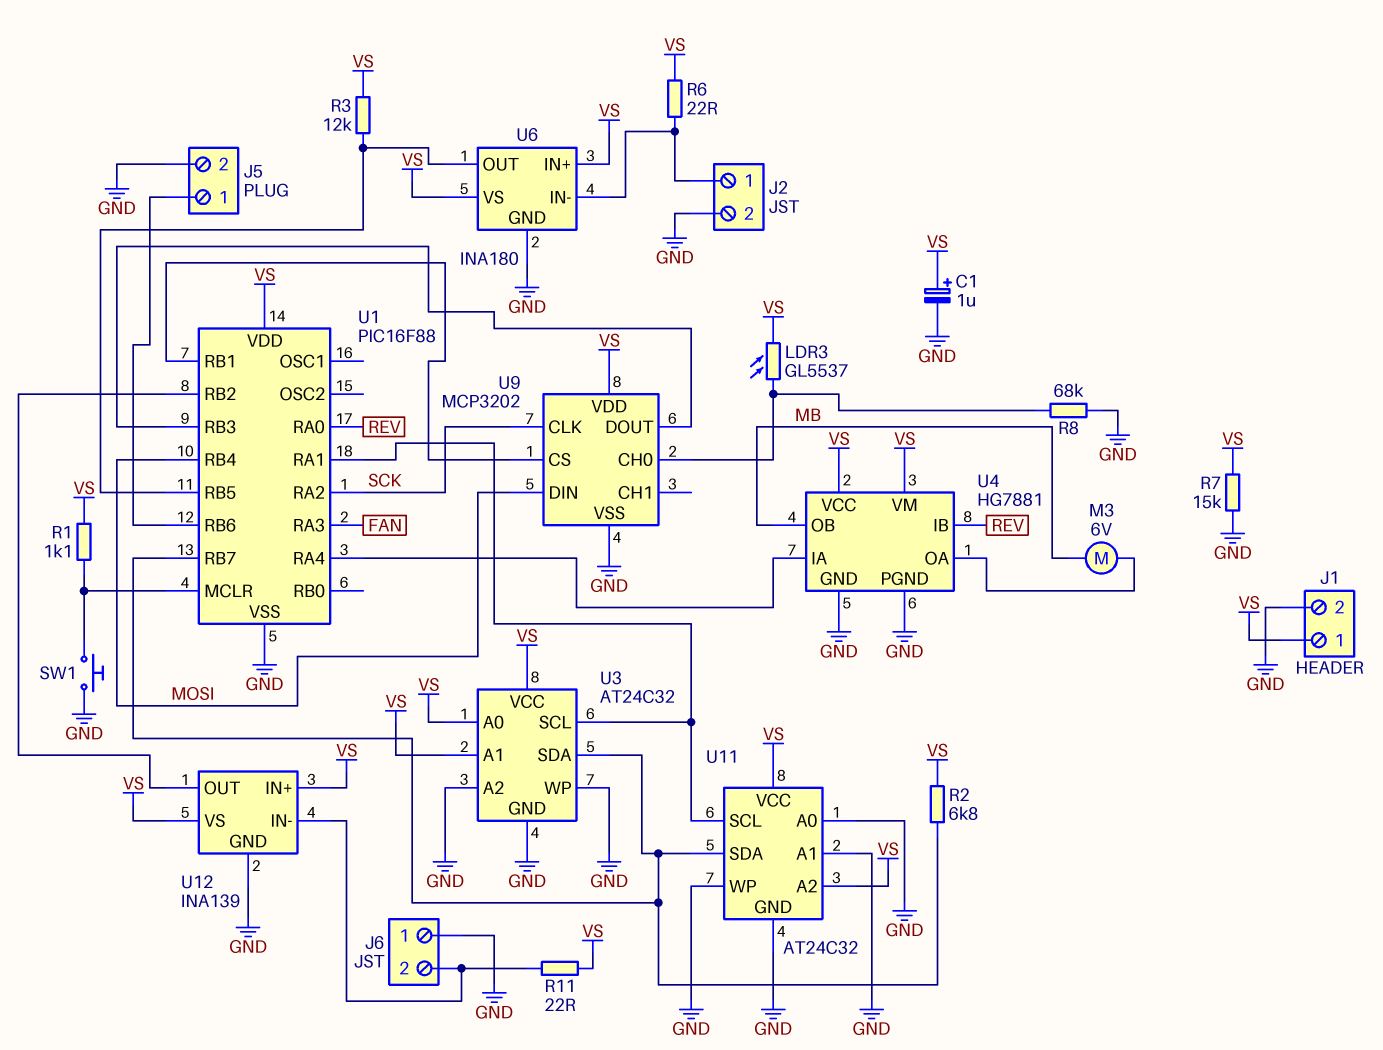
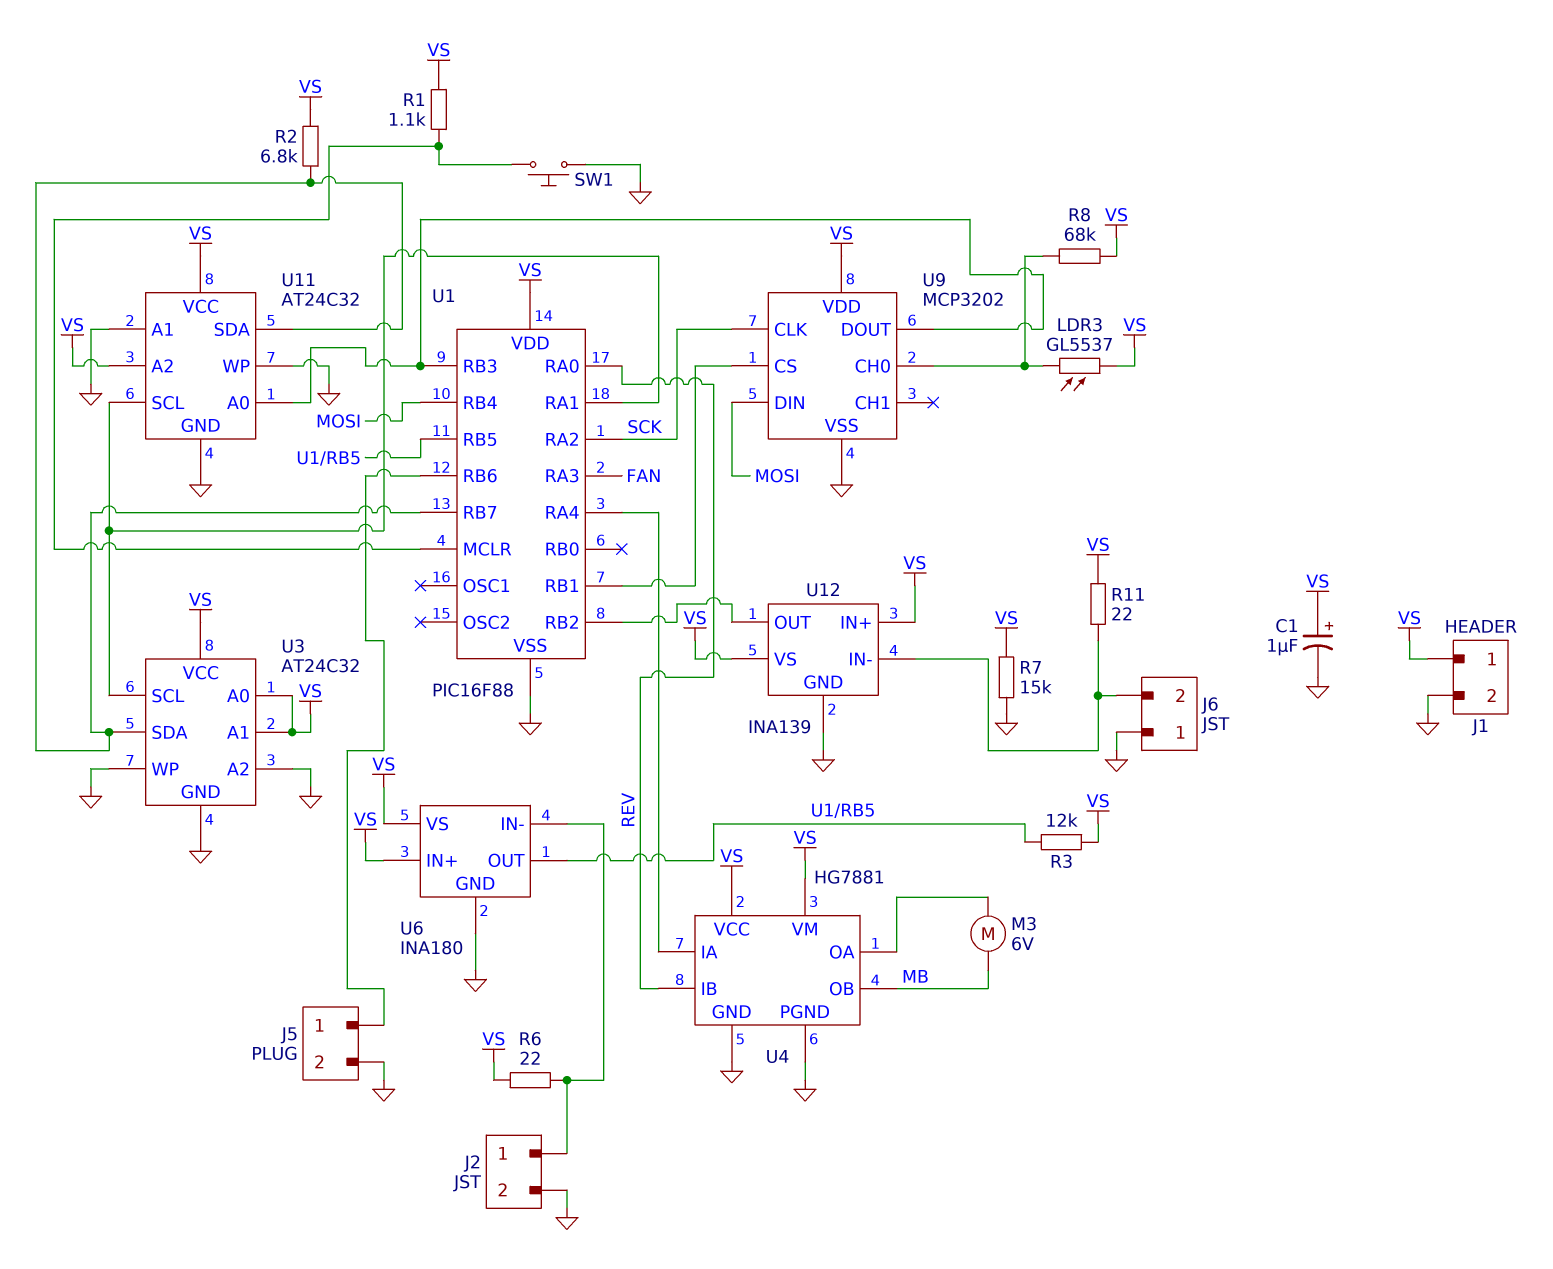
R8: 68k (GND, U9/CH0) -> 68k (U9/CH0, VS)
U11 pin A0: GND -> U1/RB3

